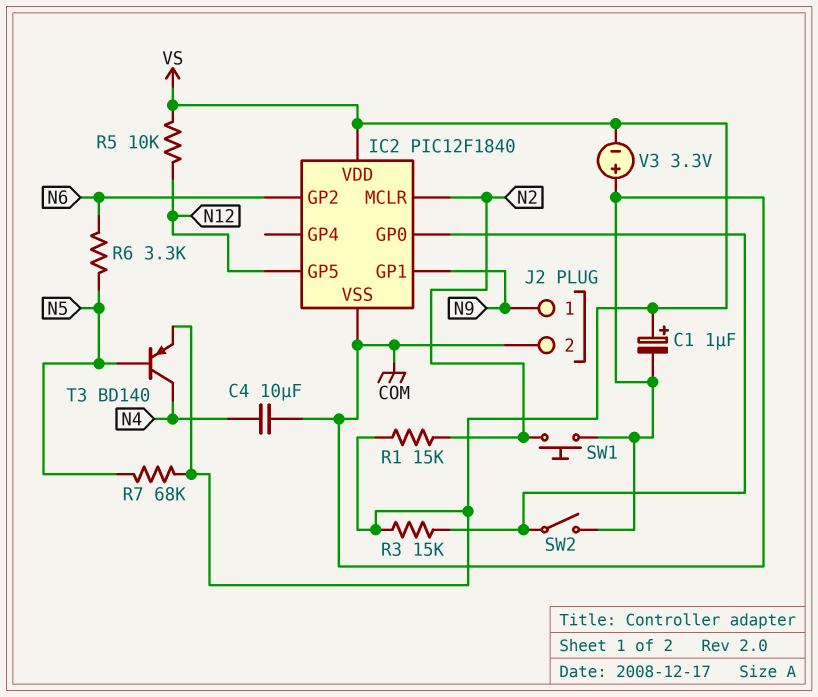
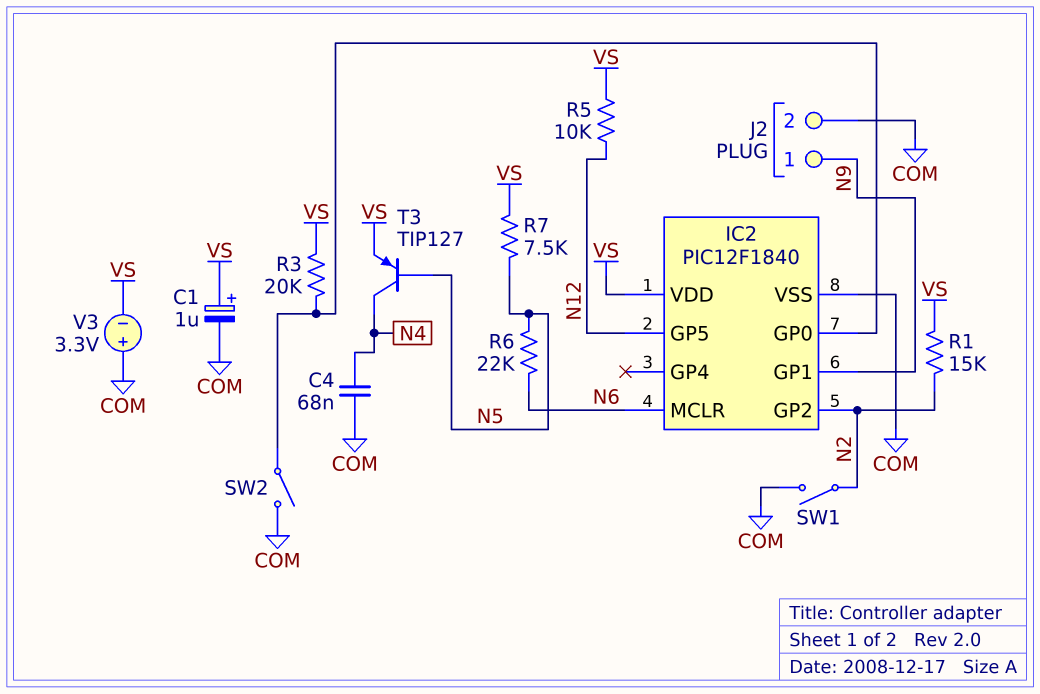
C4: 10uF (COM, N4) -> 68nF (COM, N4)
IC2 pin GP2: N6 -> N2
IC2 pin MCLR: N2 -> N6
R3: 15k (IC2/GP0, VS) -> 20k (IC2/GP0, VS)
R6: 3.3k (N5, N6) -> 22k (N5, N6)
R7: 68k (N5, VS) -> 7.5k (N5, VS)
SW1: button (COM, N2) -> switch (COM, N2)
T3: PNP BD140 (B N5, C N4, E VS) -> PNP TIP127 (B N5, C N4, E VS)

